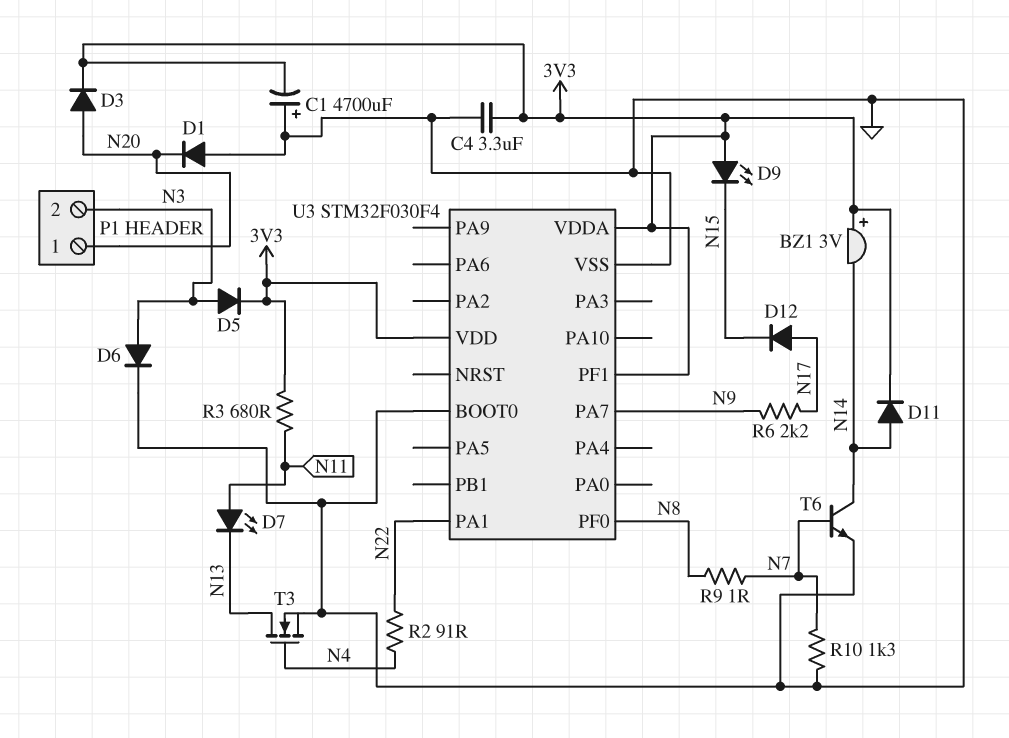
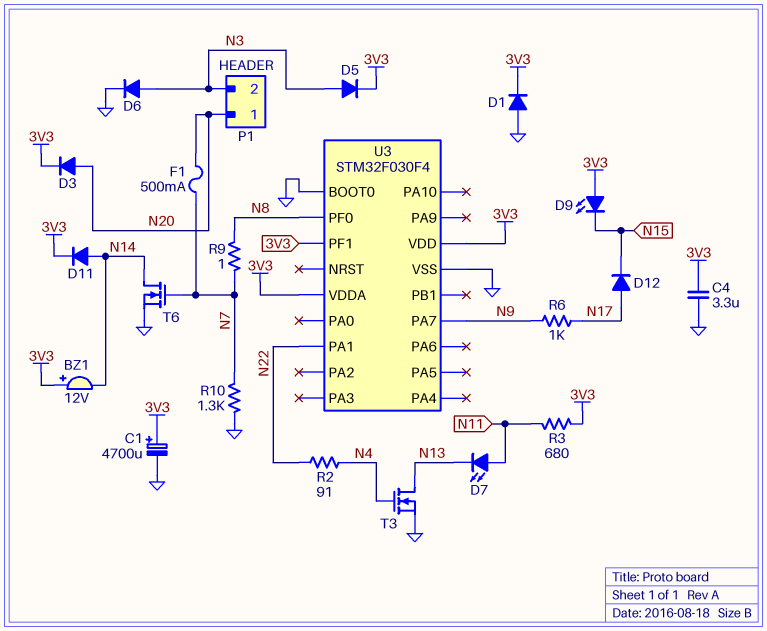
BZ1: buzzer 3V (plus 3V3, minus N14) -> buzzer 12V (plus 3V3, minus N14)
C1: 4700uF (plus GND, minus 3V3) -> 4700uF (plus 3V3, minus GND)
D1: diode (A GND, K N20) -> diode (A GND, K 3V3)
F1: none -> 500mA (N7, N20)
R6: 2.2k (N9, N17) -> 1k (N9, N17)
T6: NPN (B N7, C N14, E GND) -> NMOS (G N7, D N14, S GND)

